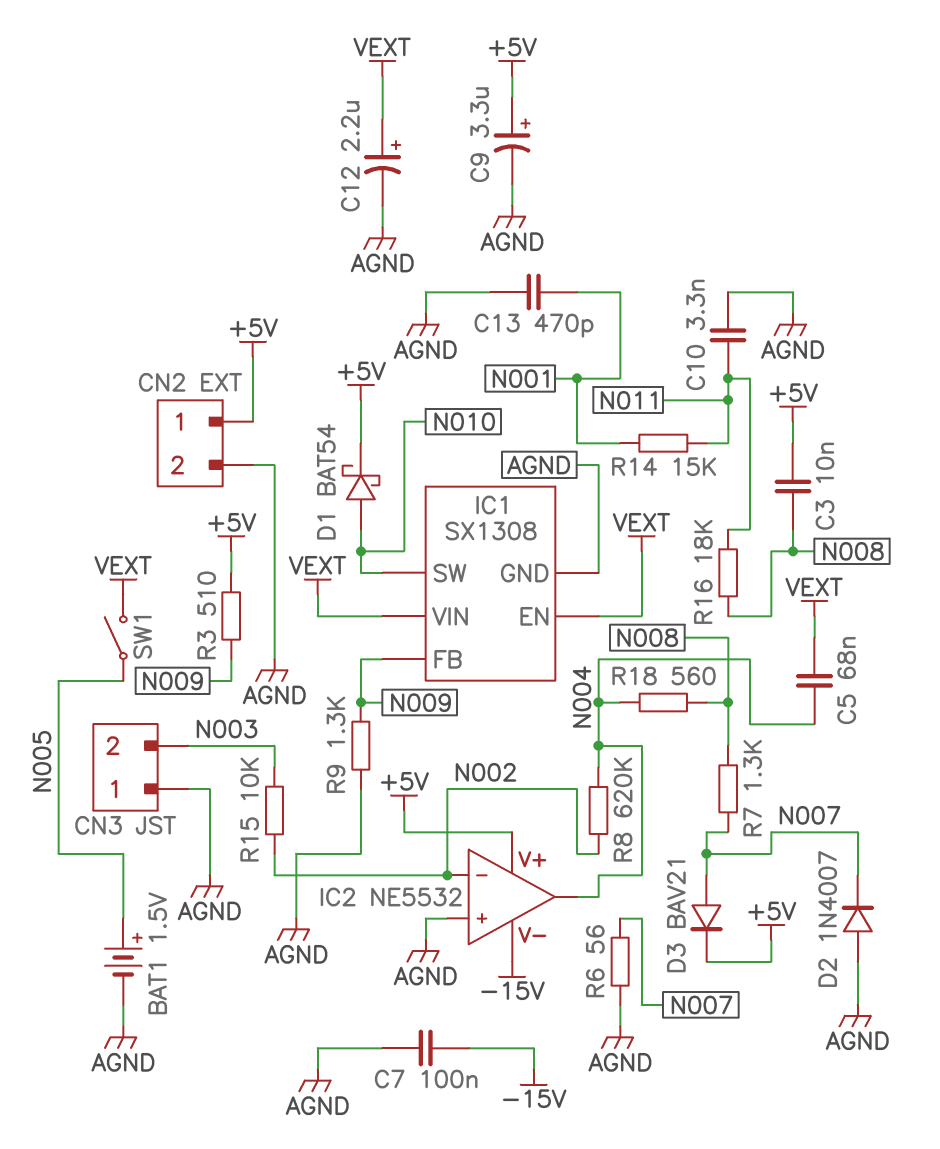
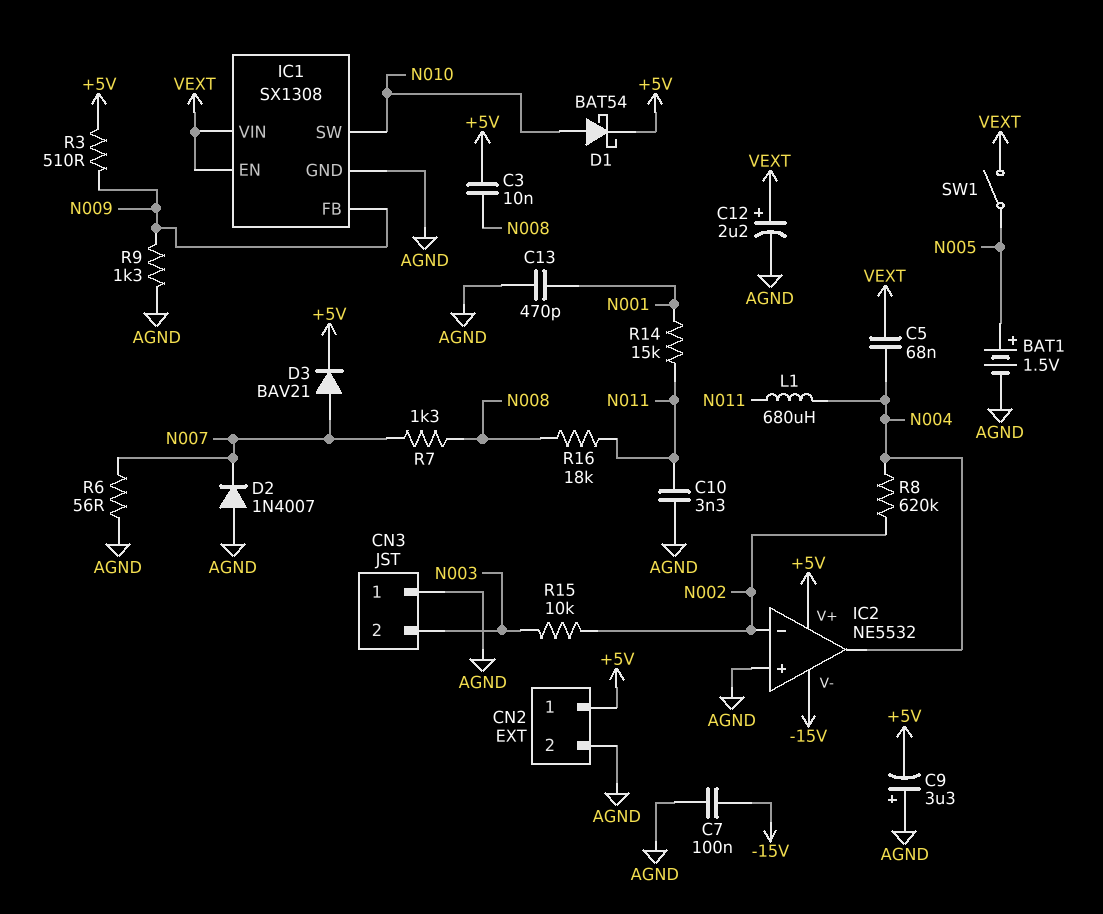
C9: 3.3uF (plus +5V, minus AGND) -> 3.3uF (plus AGND, minus +5V)
L1: none -> 680uH (N004, N011)
R18: 560 (N004, N008) -> none

